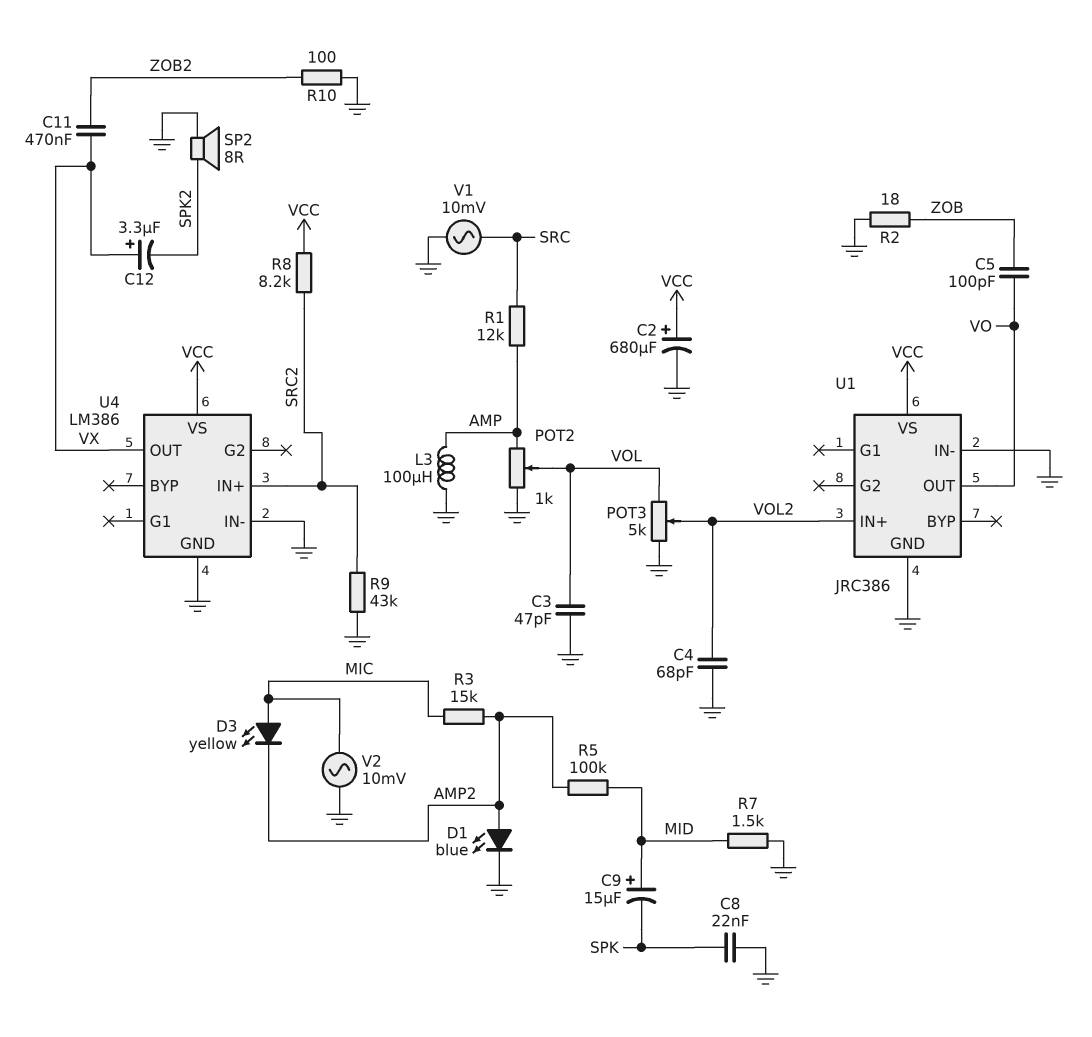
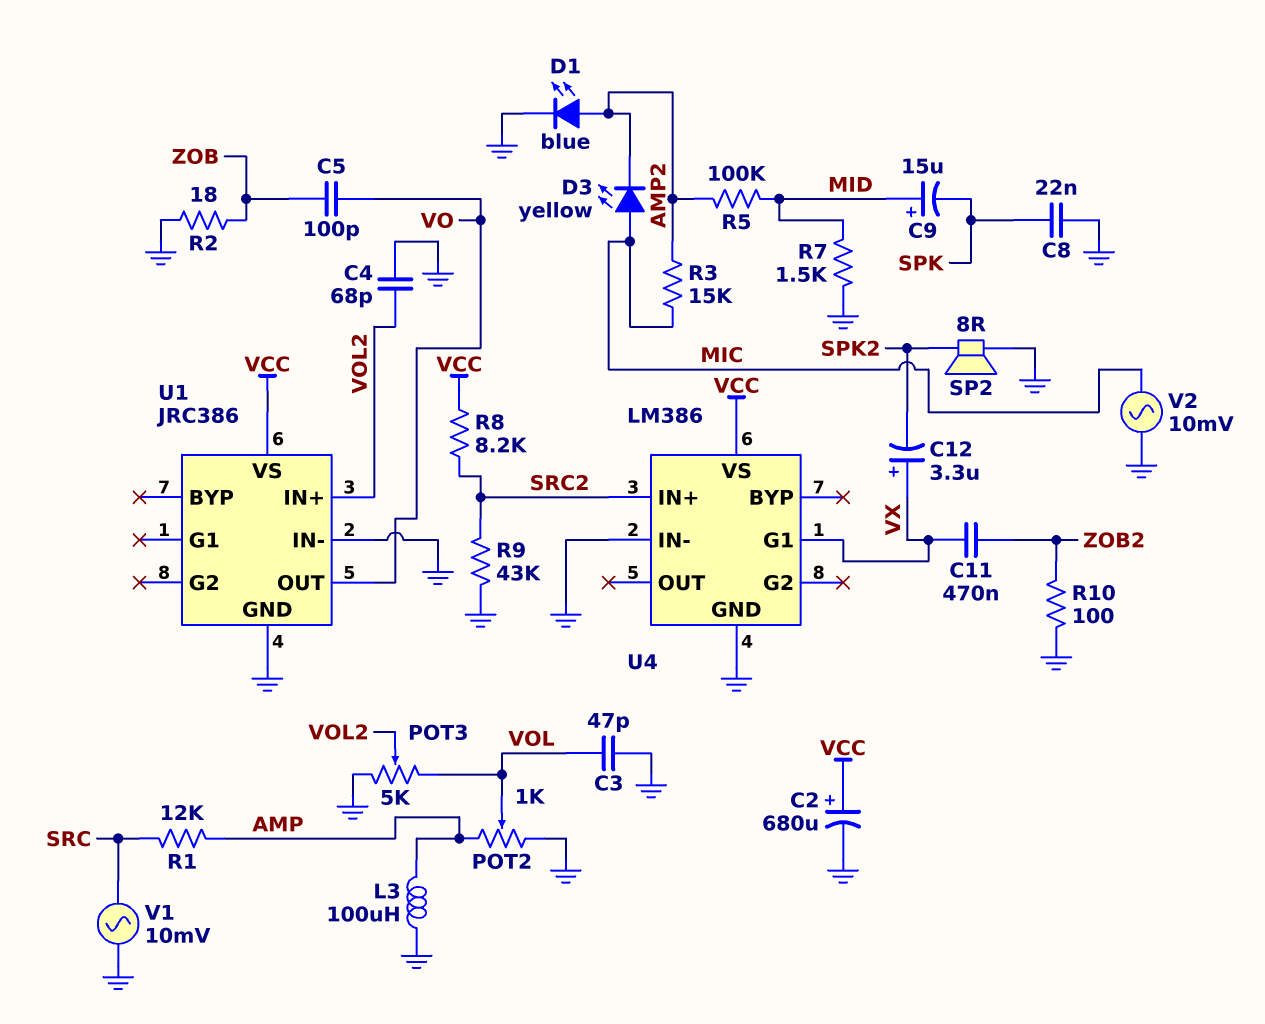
U4 pin G1: none -> VX
U4 pin OUT: VX -> none

